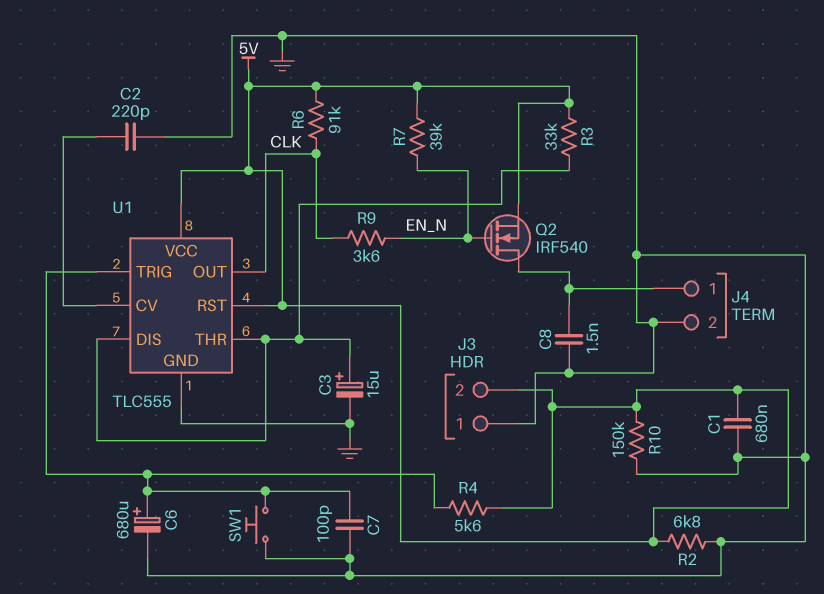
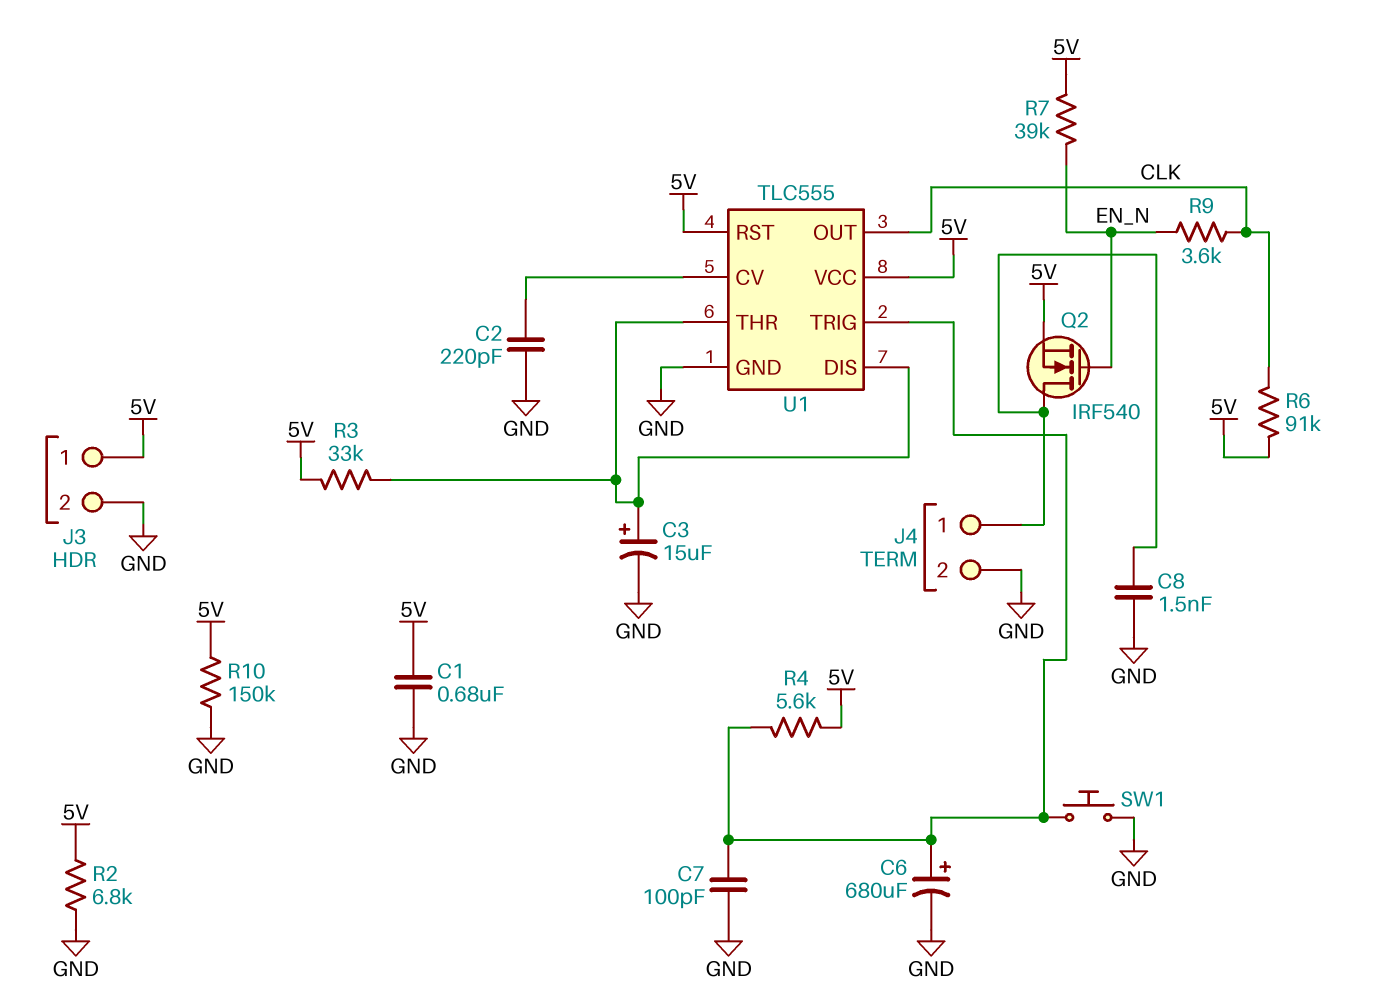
J3 pin 1: GND -> 5V
J3 pin 2: 5V -> GND

